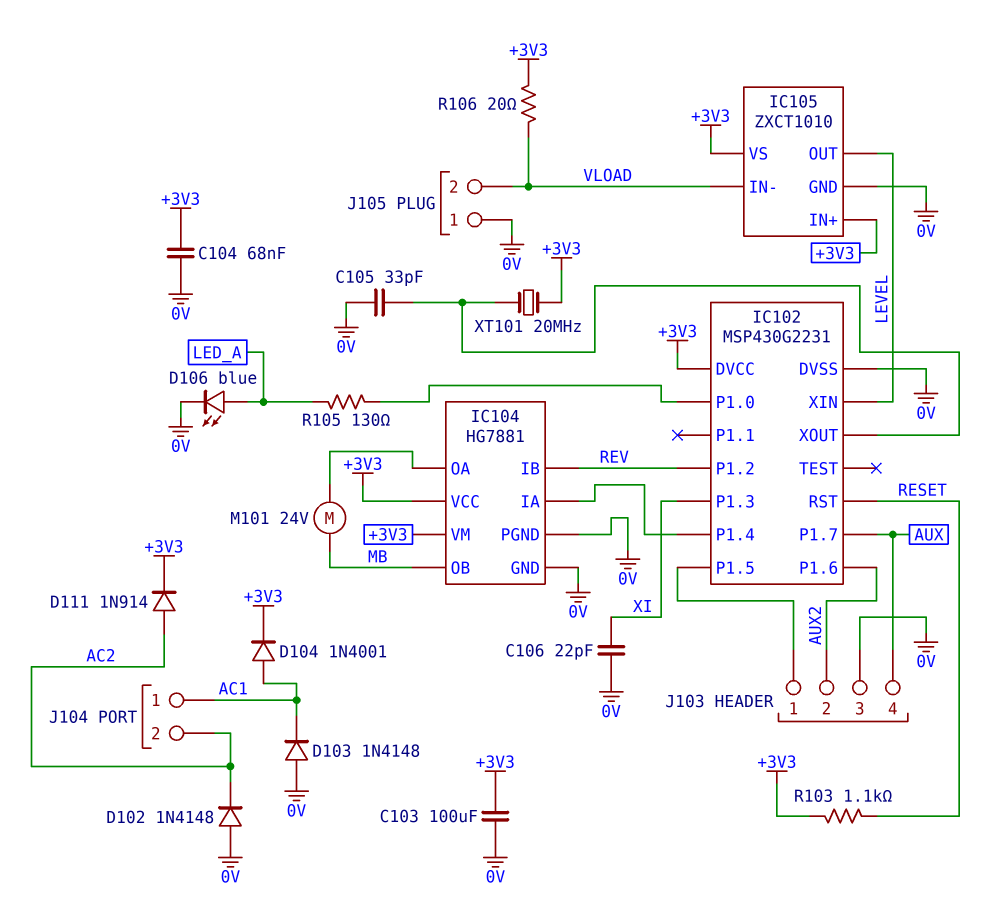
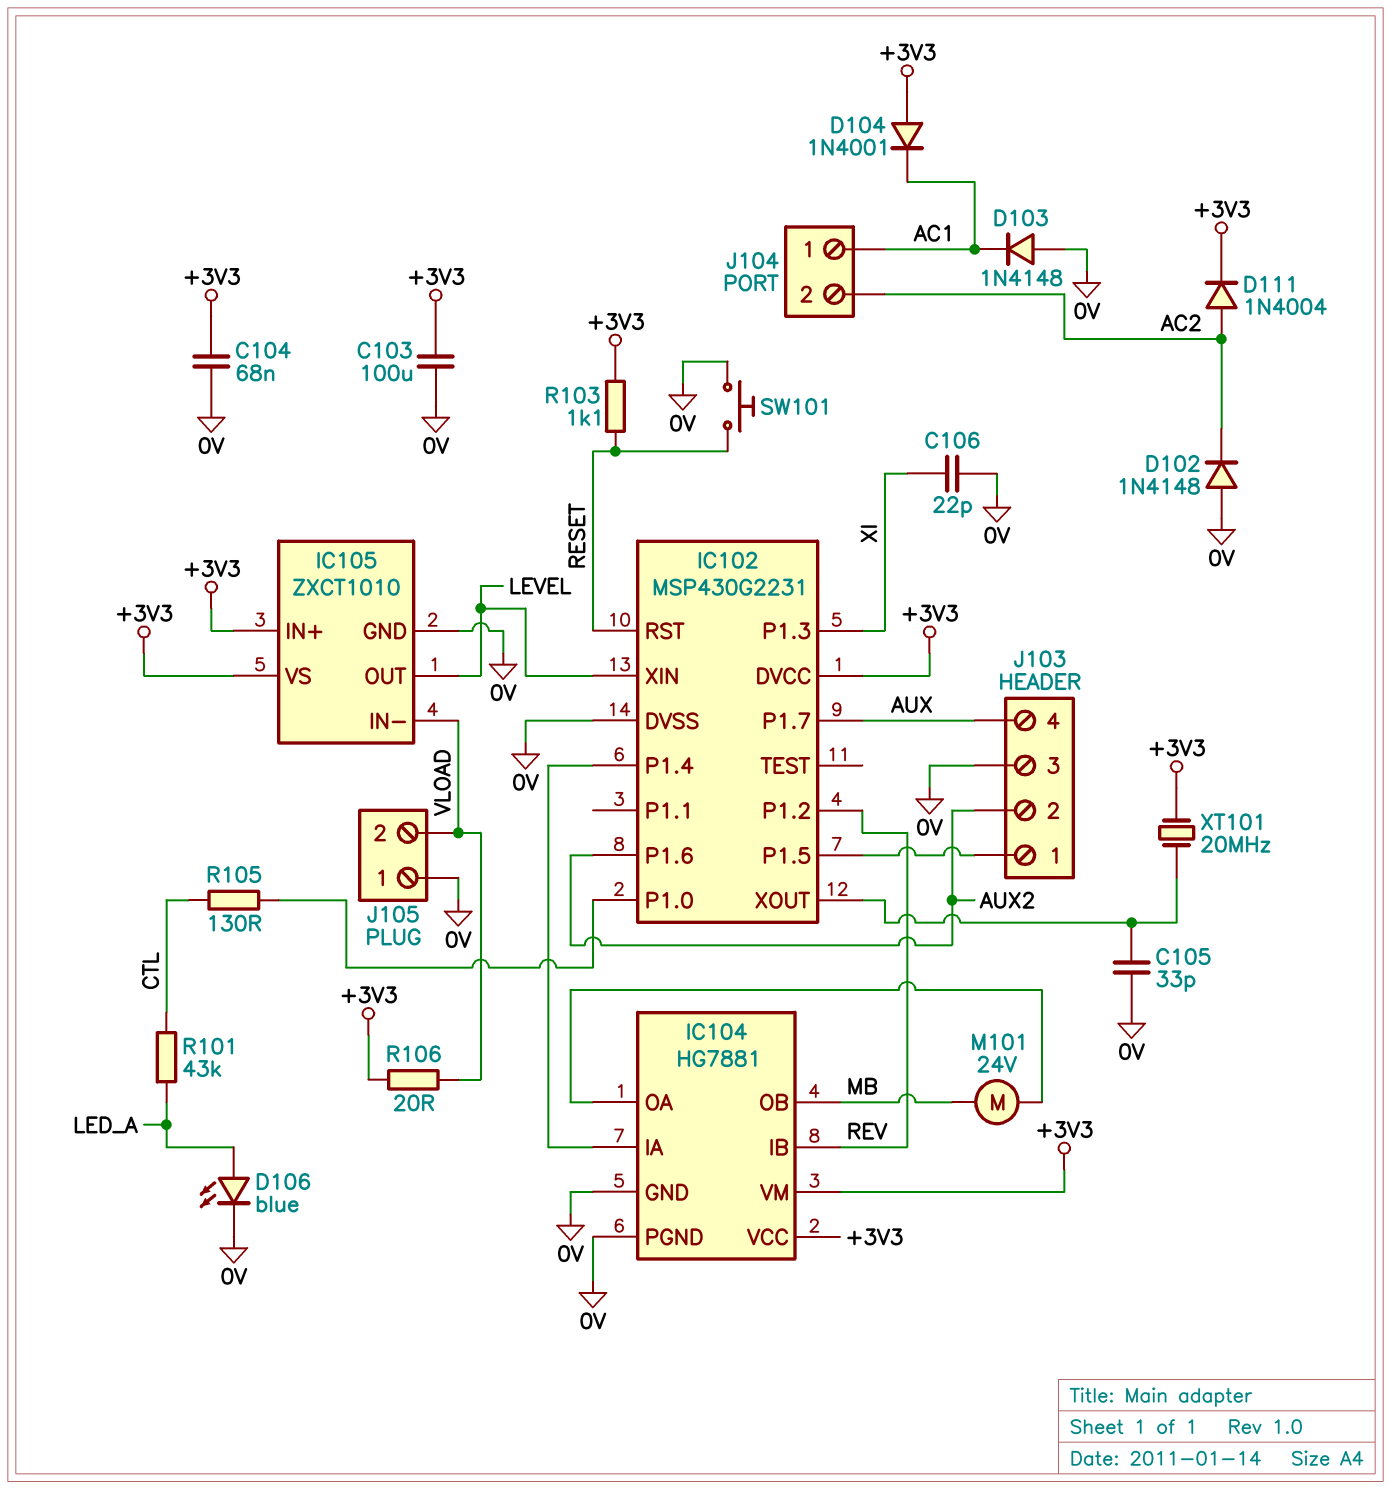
D104: diode 1N4001 (A AC1, K +3V3) -> diode 1N4001 (A +3V3, K AC1)
D111: diode 1N914 (A AC2, K +3V3) -> diode 1N4004 (A AC2, K +3V3)
R101: none -> 43k (CTL, LED_A)
R105: 130 (IC102/P1.0, LED_A) -> 130 (CTL, IC102/P1.0)
SW101: none -> button (0V, RESET)

